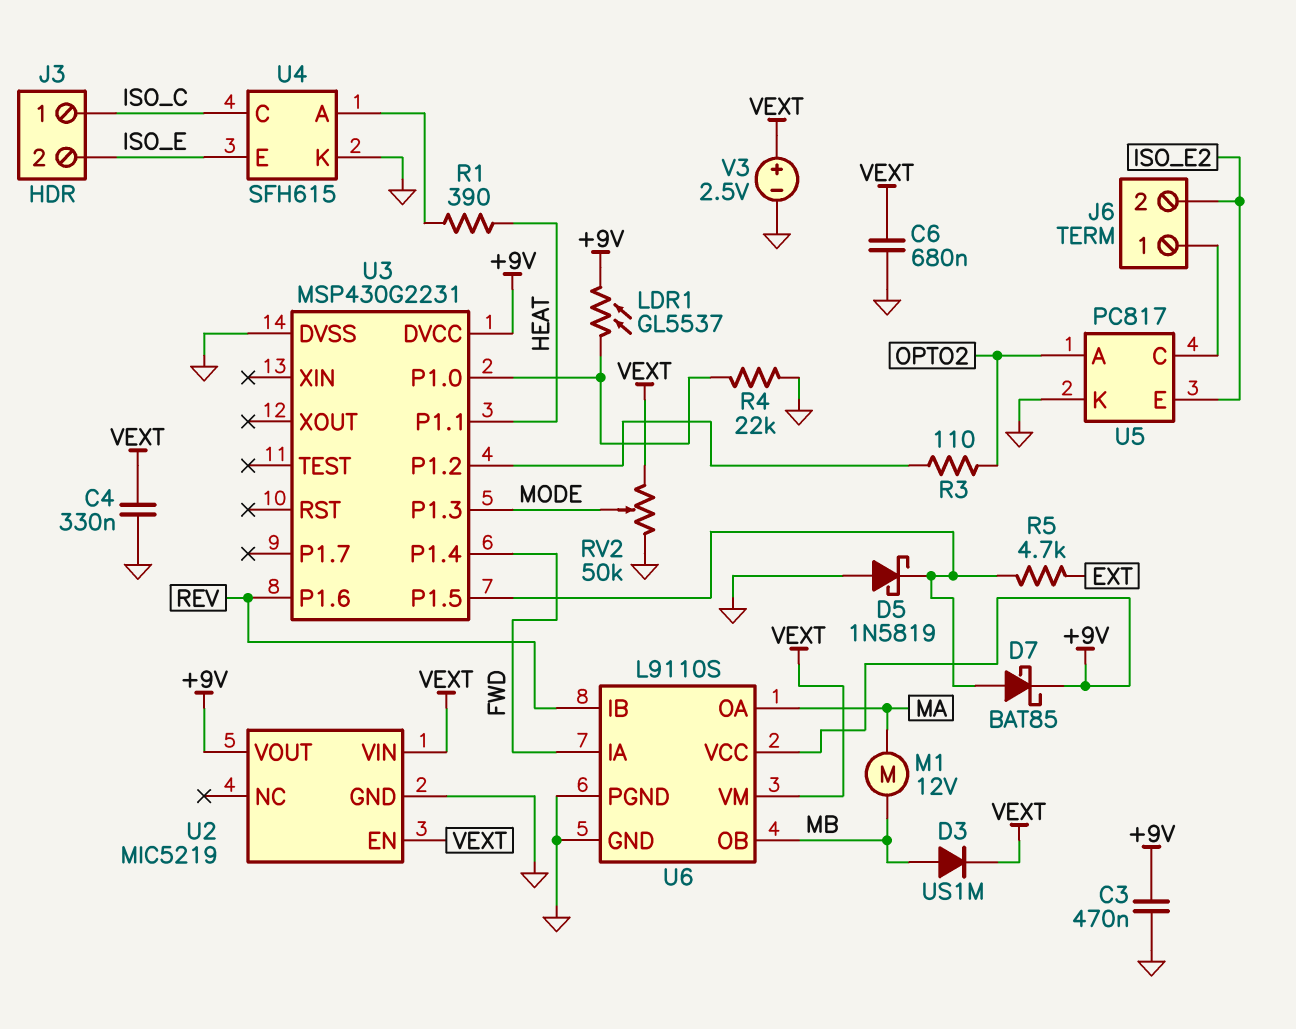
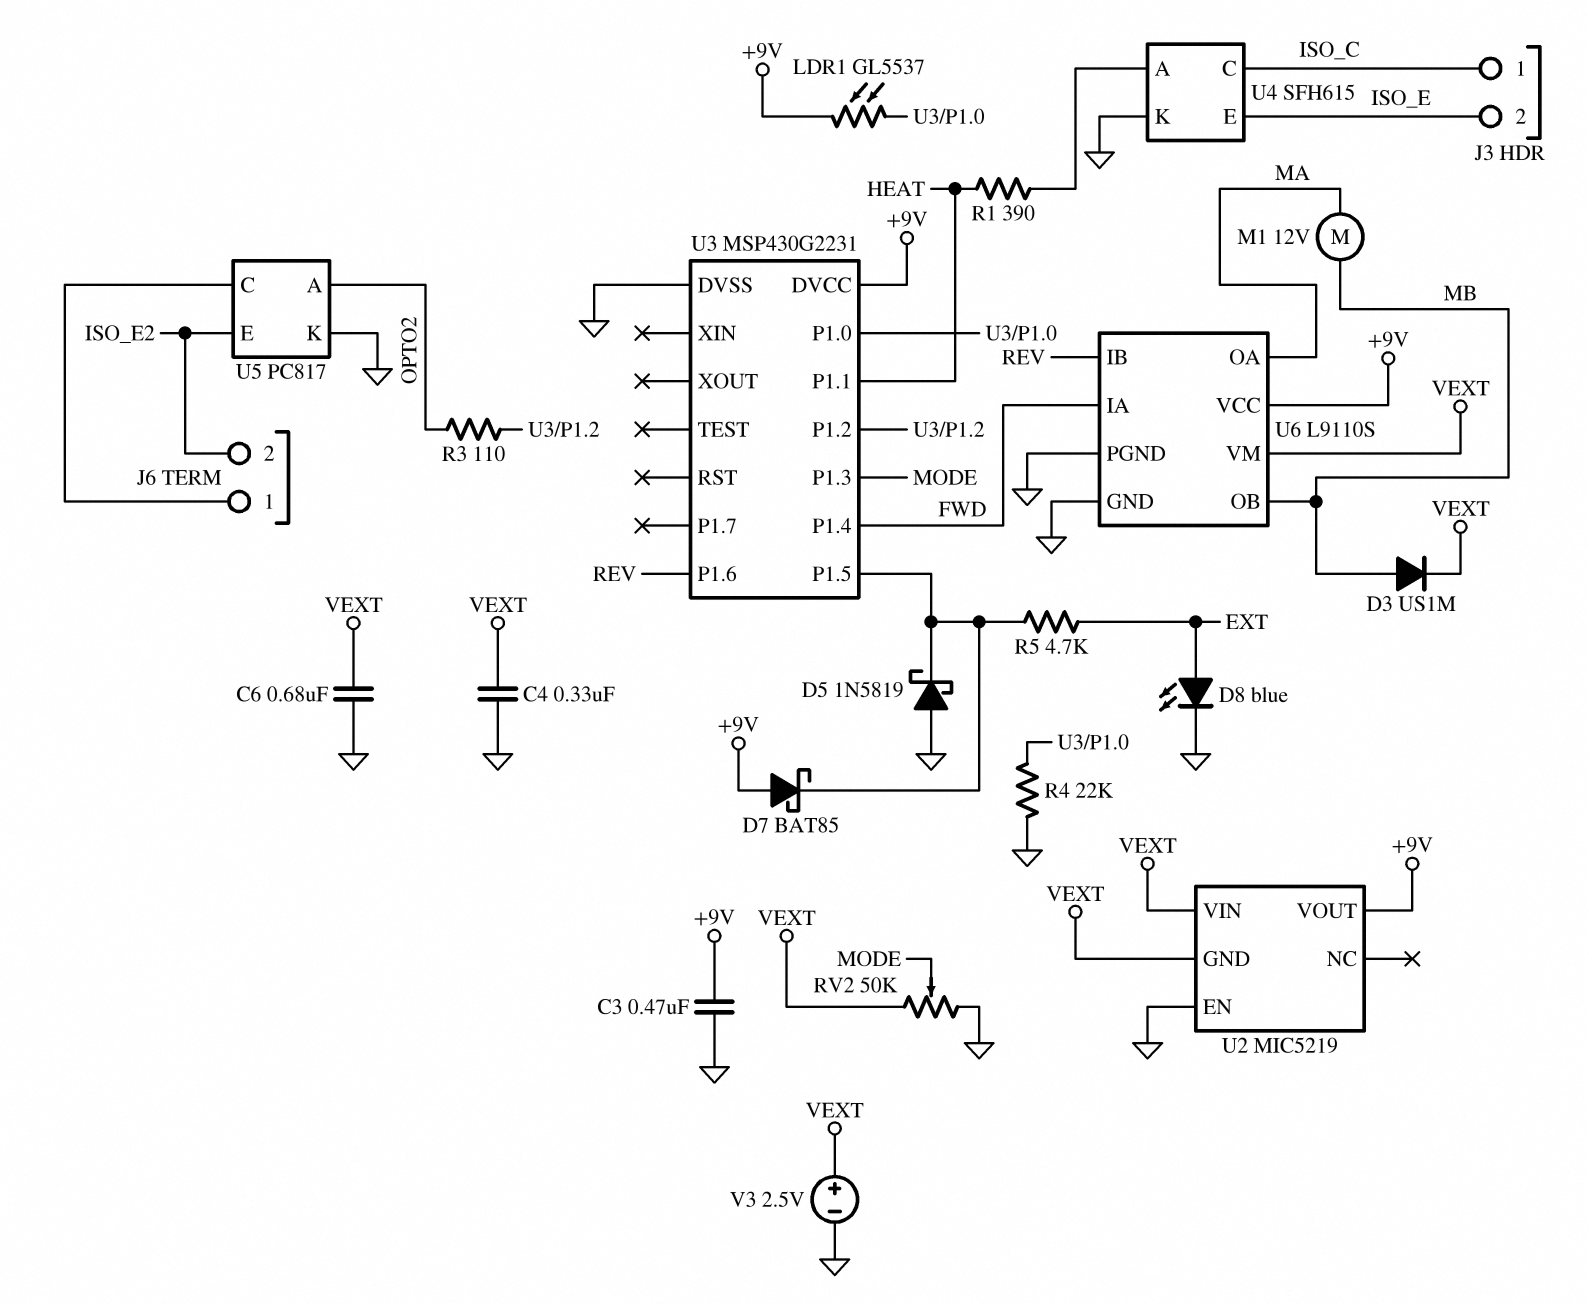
D7: schottky BAT85 (A U3/P1.5, K +9V) -> schottky BAT85 (A +9V, K U3/P1.5)
D8: none -> LED blue (A EXT, K GND)
U2 pin EN: VEXT -> GND
U2 pin GND: GND -> VEXT

